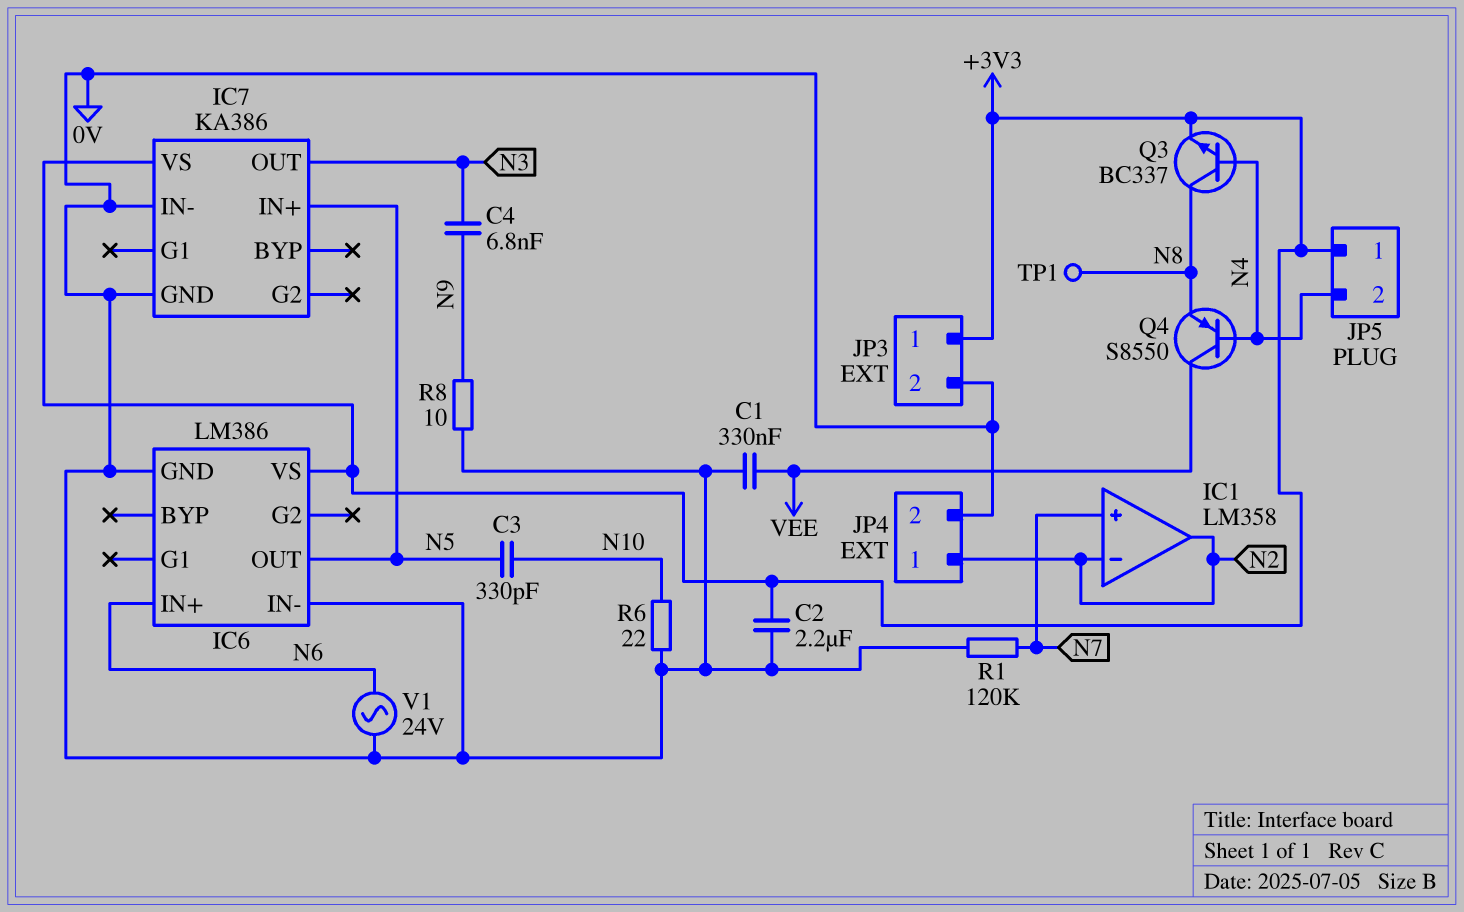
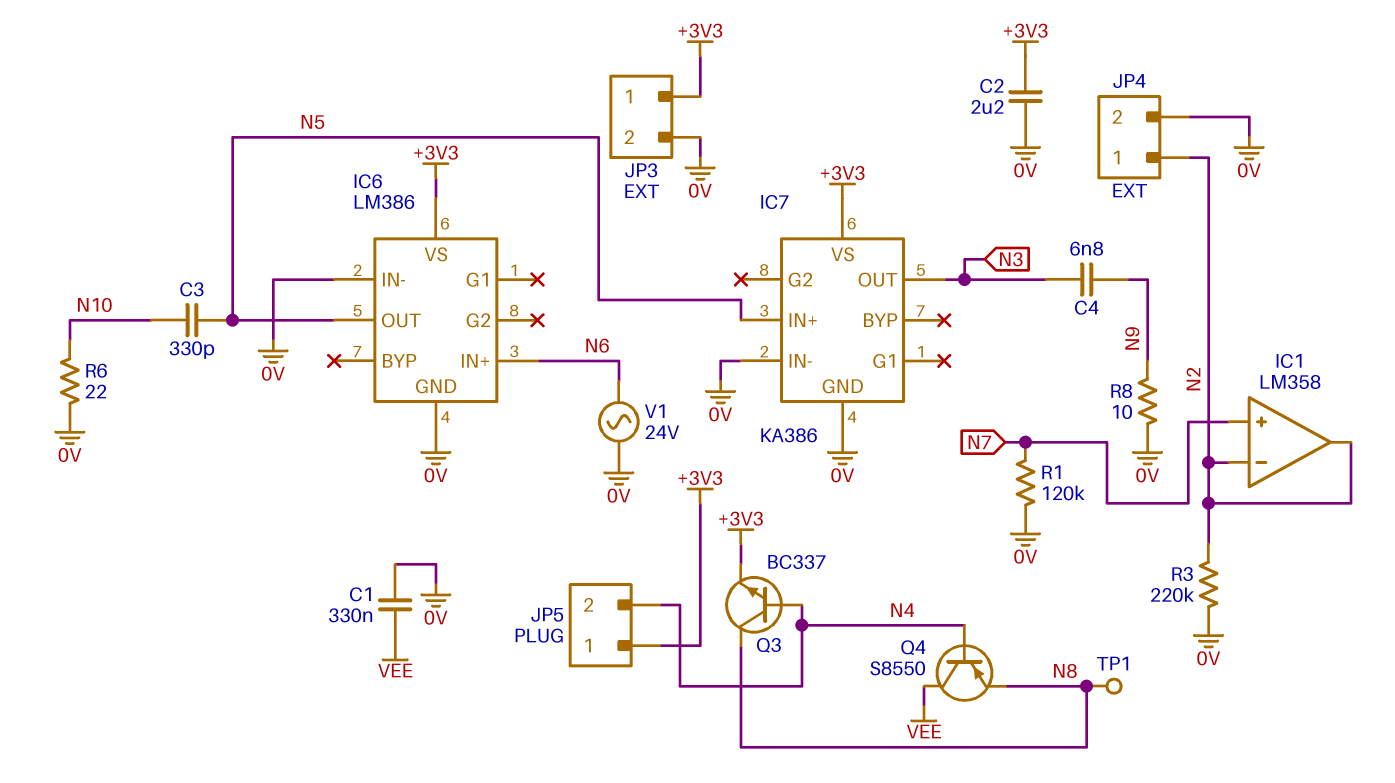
R3: none -> 220k (0V, N2)

